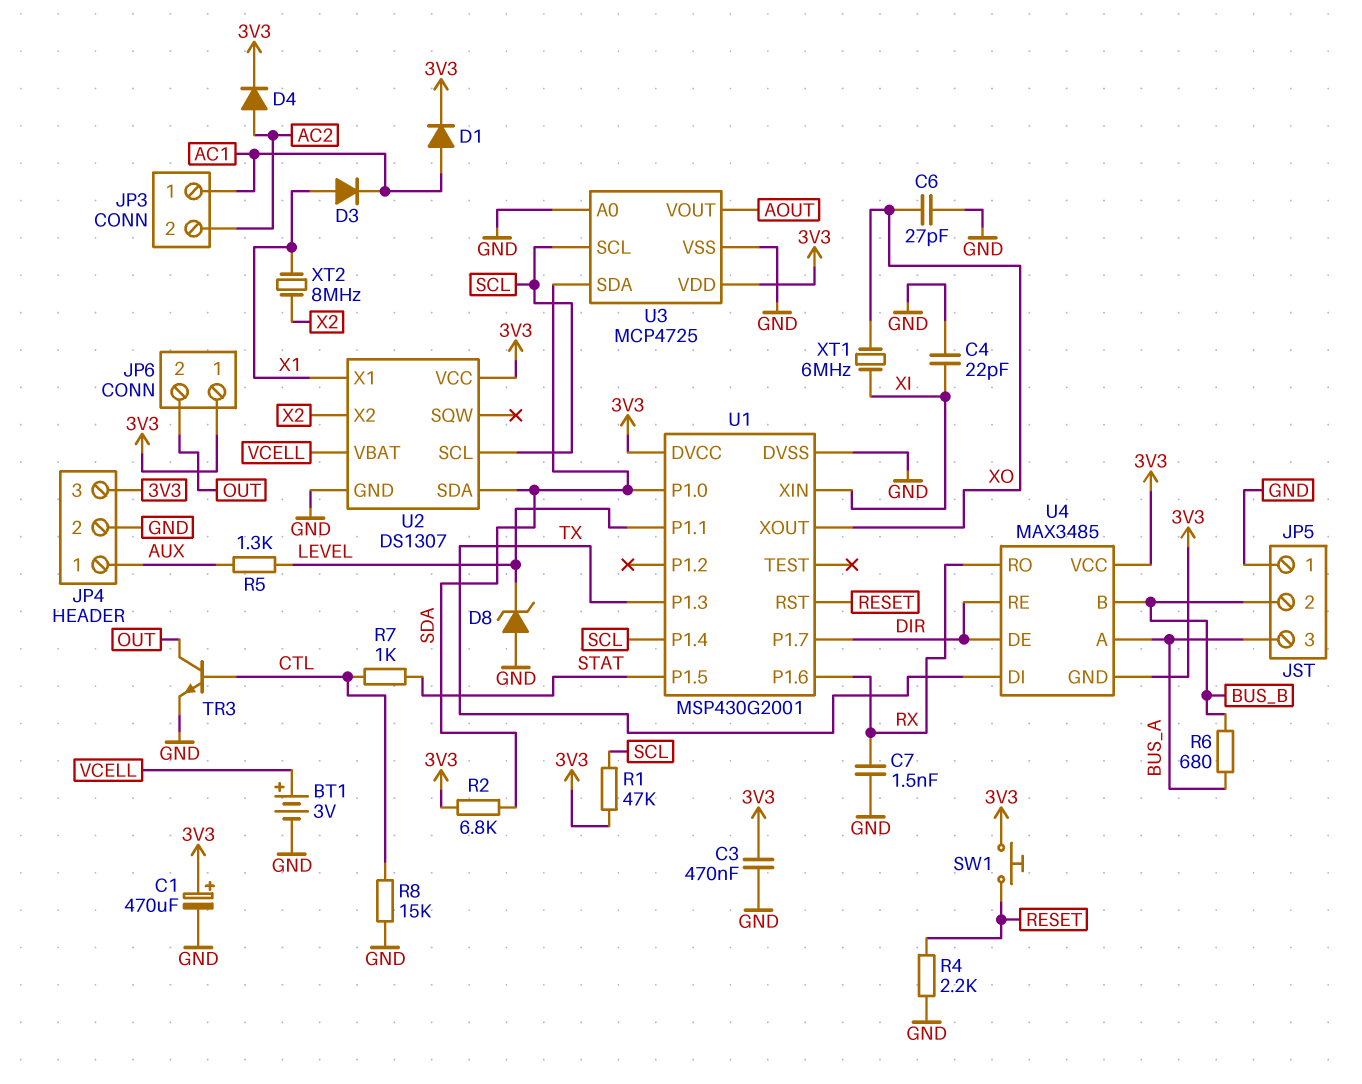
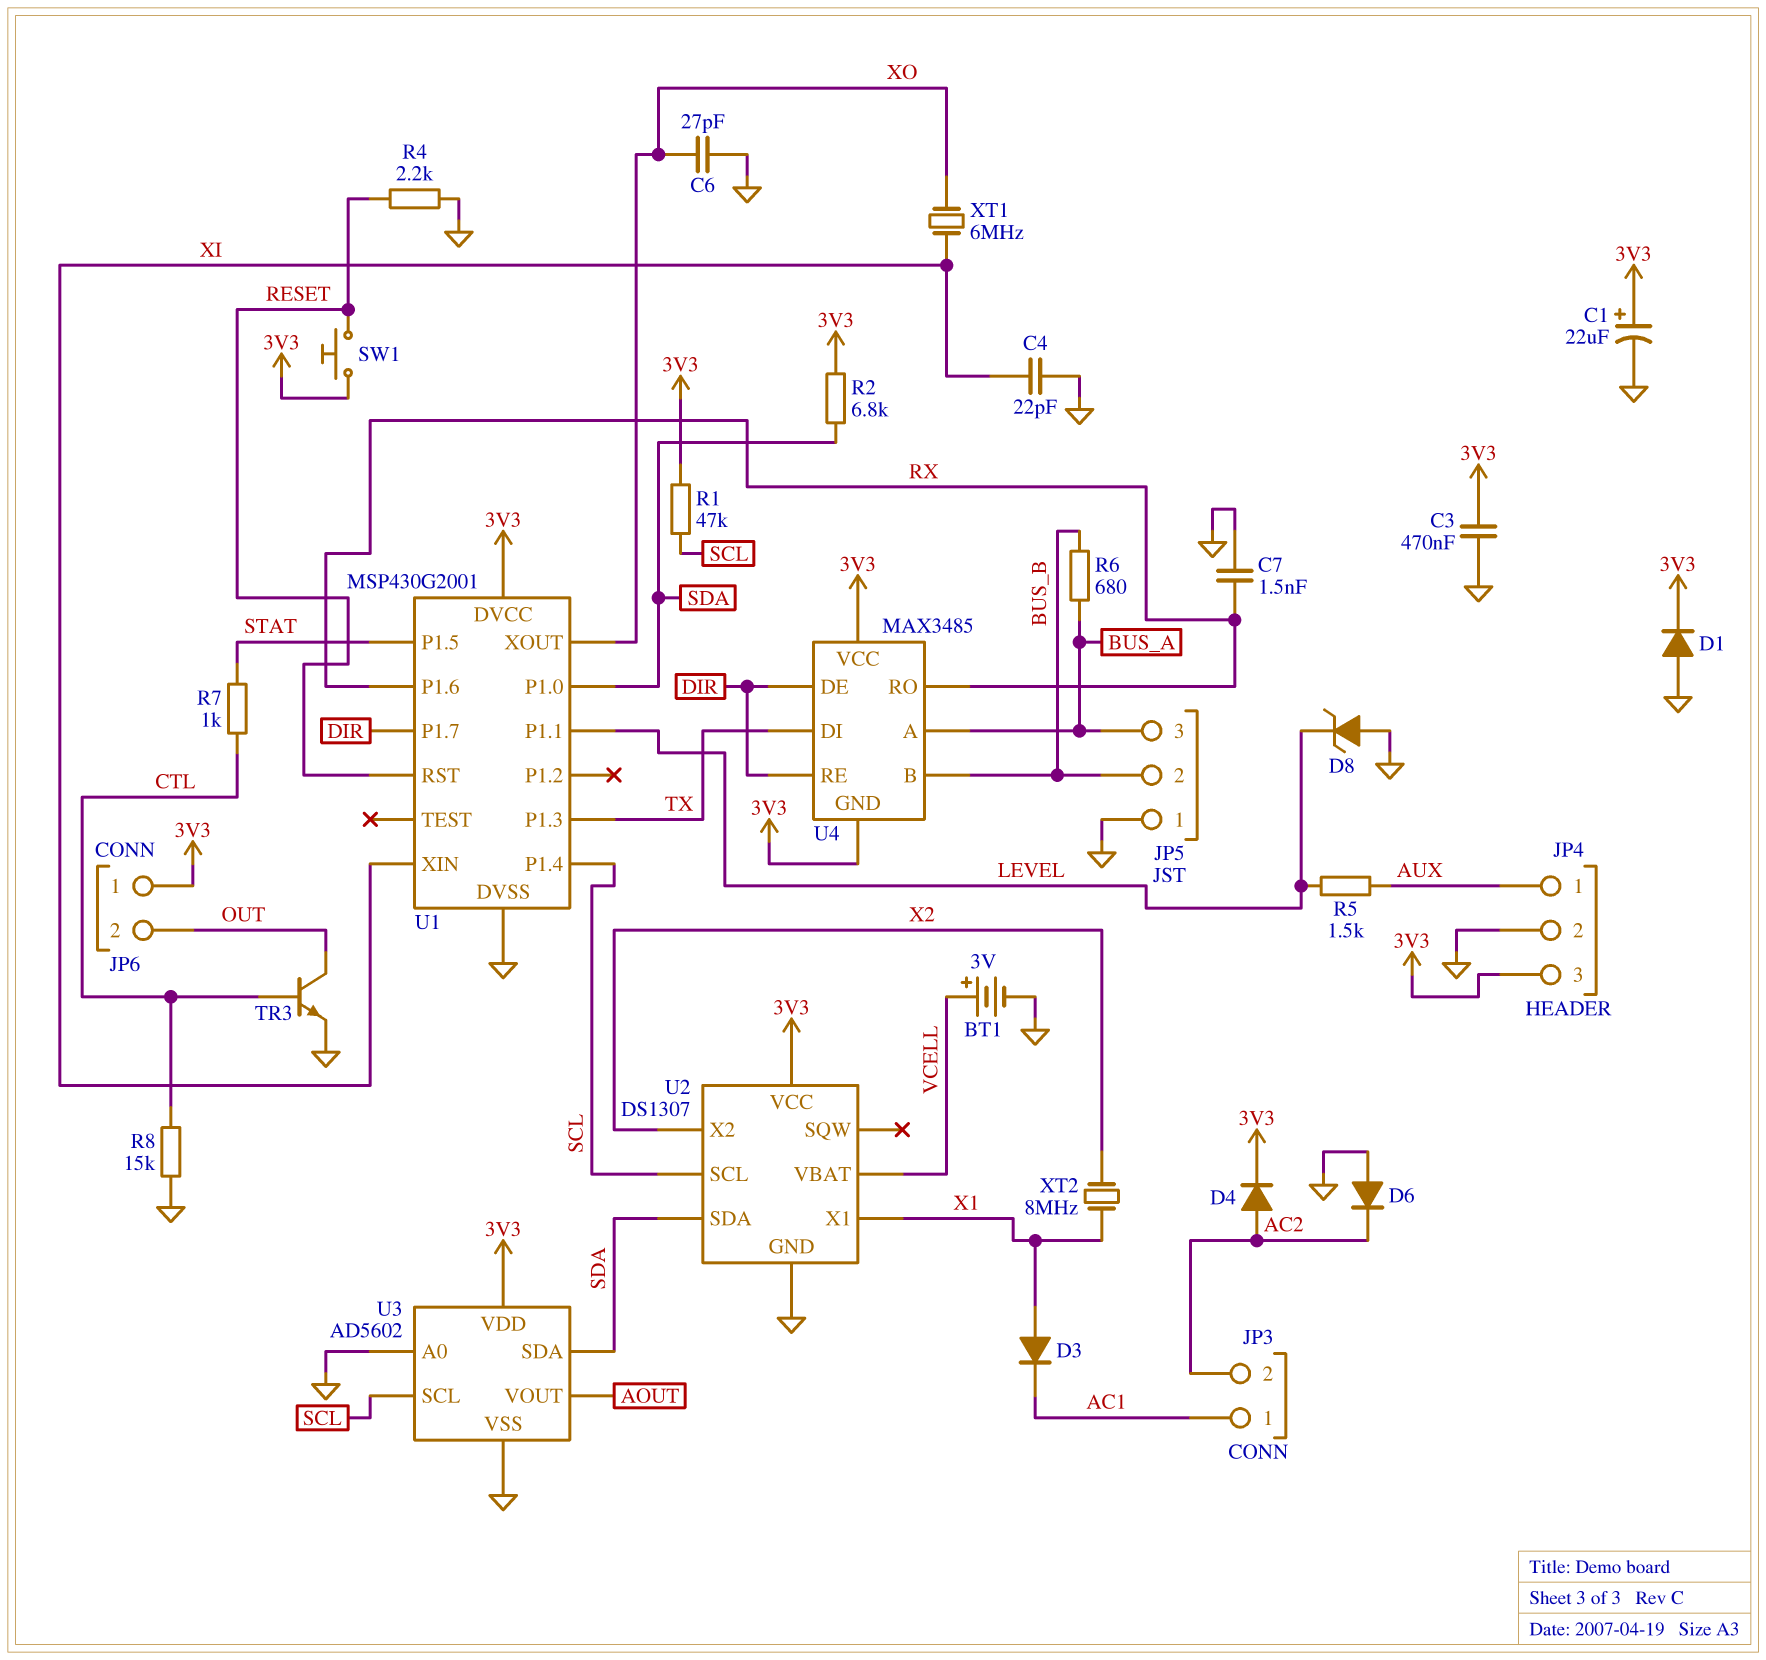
C1: 470uF (plus 3V3, minus GND) -> 22uF (plus 3V3, minus GND)
D1: diode (A AC1, K 3V3) -> diode (A GND, K 3V3)
D6: none -> diode (A GND, K AC2)
R5: 1.3k (AUX, LEVEL) -> 1.5k (AUX, LEVEL)
U3: MCP4725 -> AD5602

